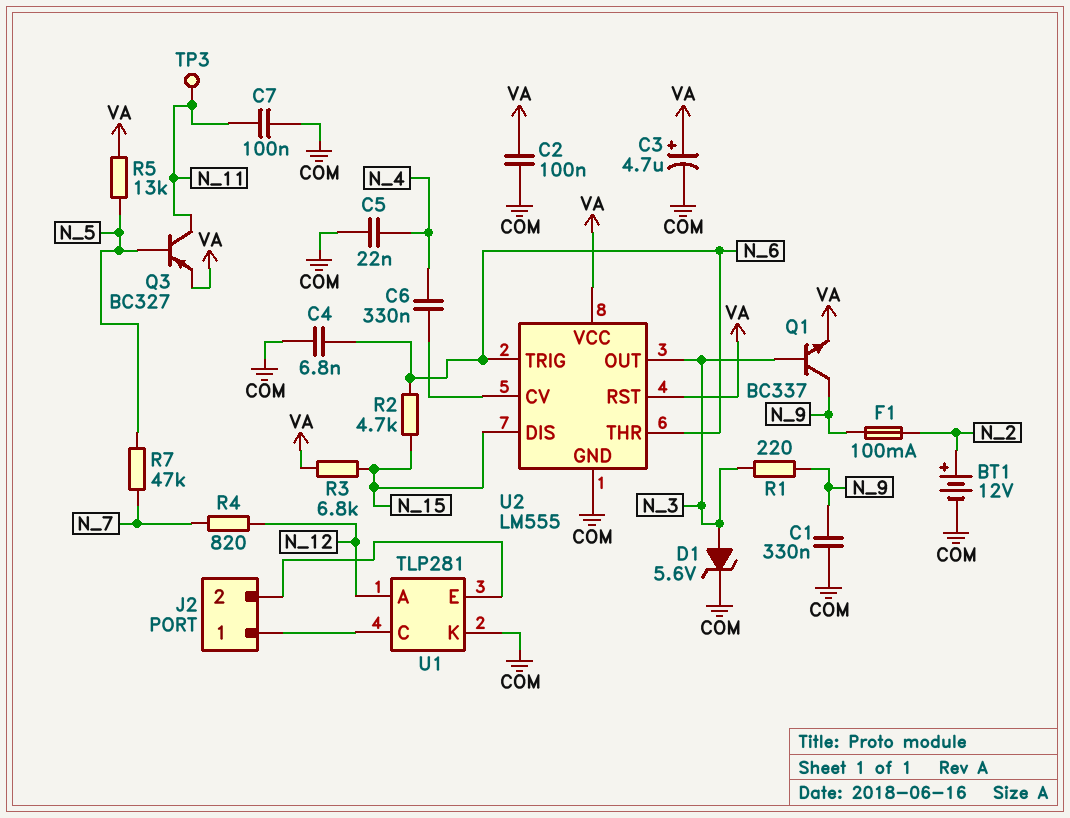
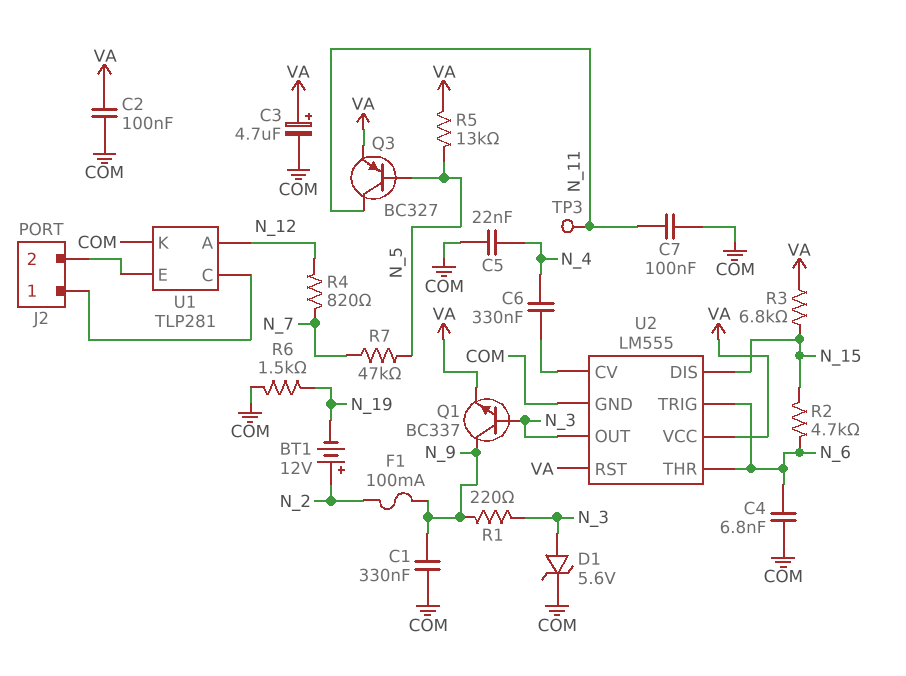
BT1: 12V (plus N_2, minus COM) -> 12V (plus N_2, minus N_19)
R6: none -> 1.5k (COM, N_19)

